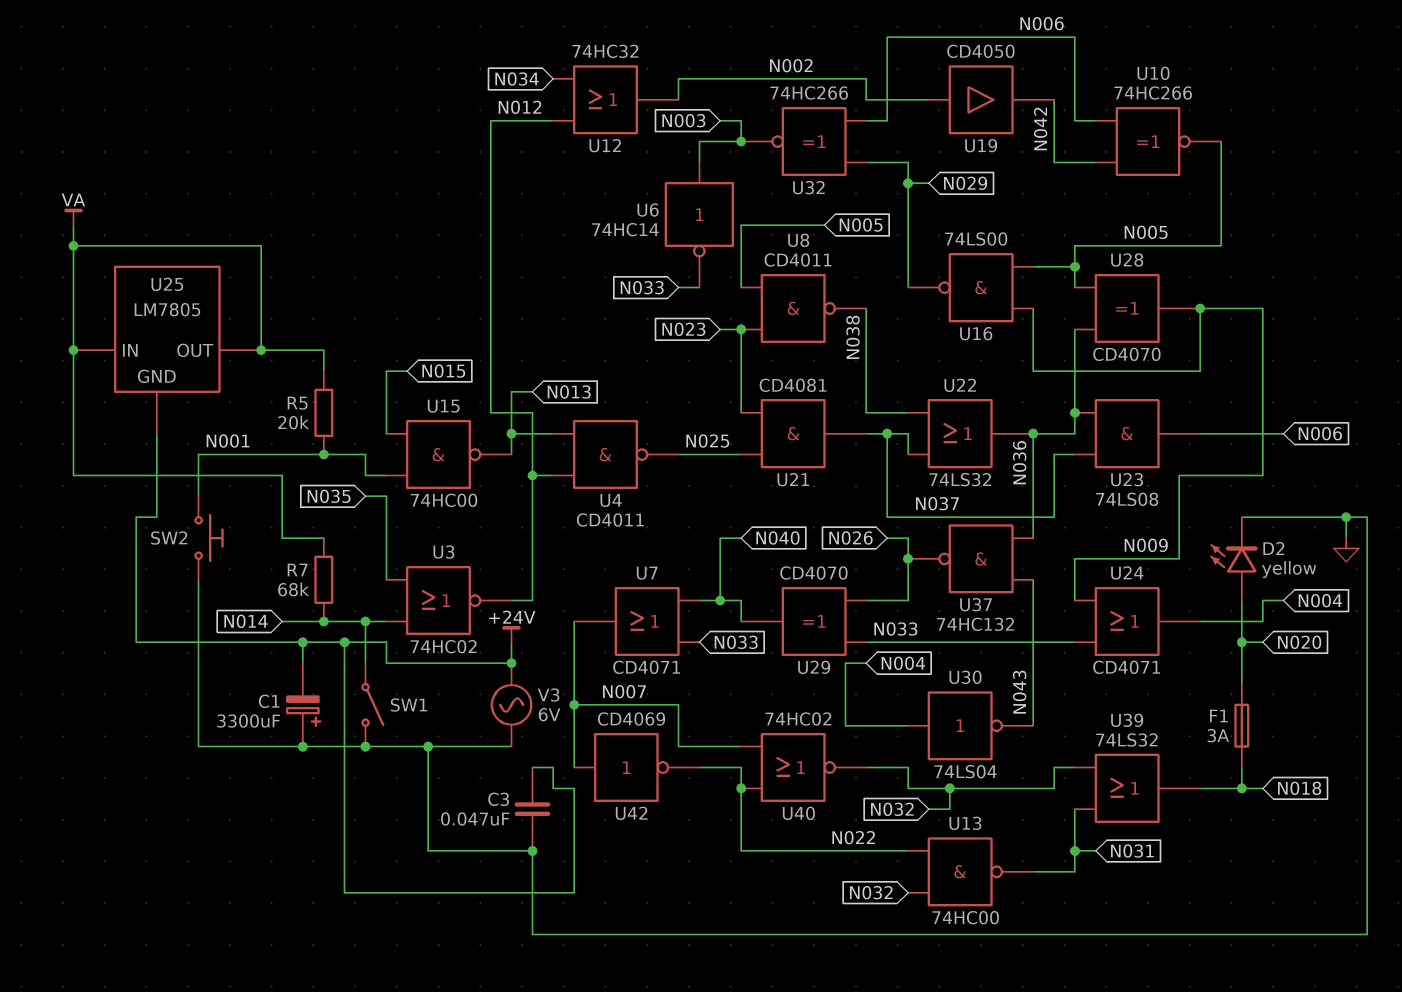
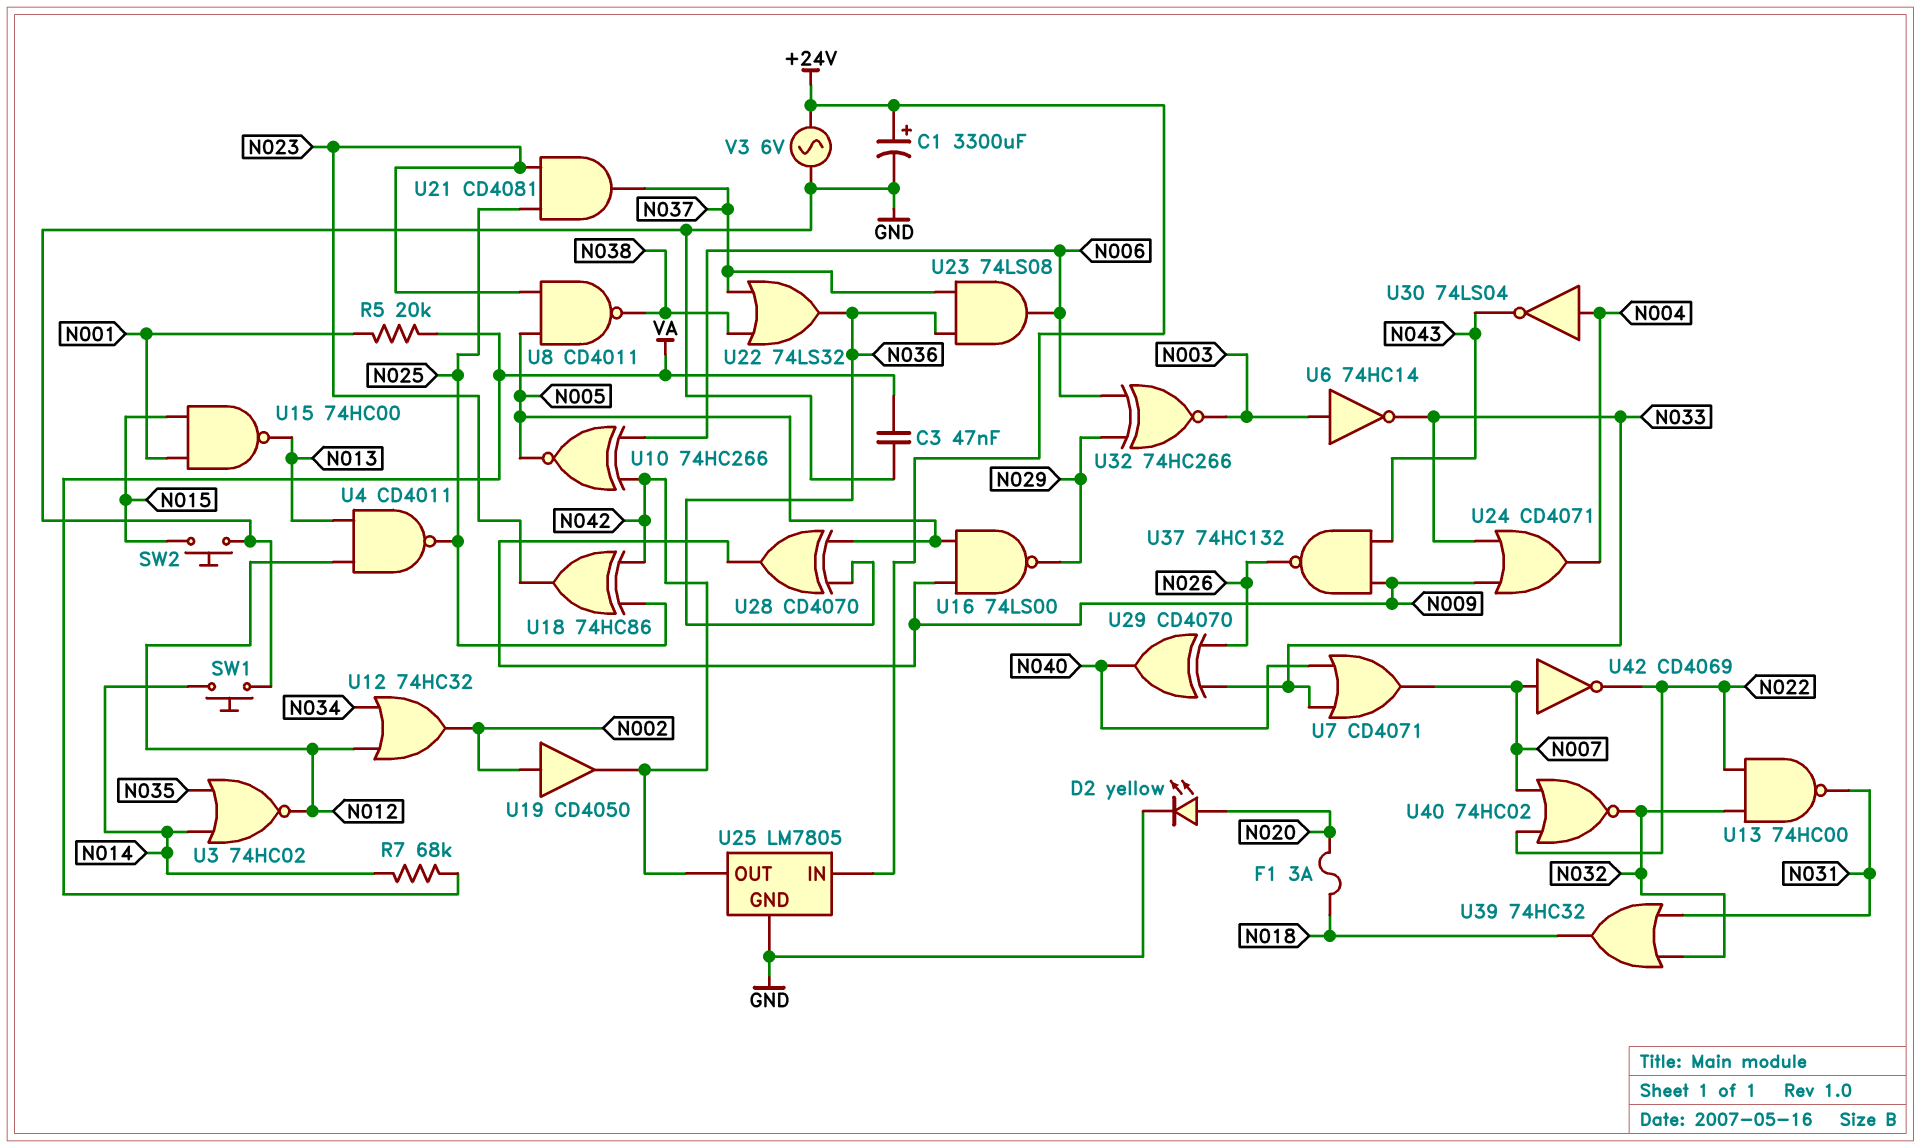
C1: 3300uF (plus GND, minus +24V) -> 3300uF (plus +24V, minus GND)
C3: 47nF (+24V, GND) -> 47nF (GND, VA)
SW1: switch (GND, N014) -> button (GND, N014)
SW2: button (GND, N001) -> button (GND, N015)
U18: none -> XOR 74HC86 (in N025, in N042, out N023)
U25 pin GND: +24V -> GND
U25 pin IN: VA -> +24V
U25 pin OUT: VA -> N042
U37: NAND 74HC132 (in N036, in N043, out N026) -> NAND 74HC132 (in N009, in N043, out N026)
U39: OR 74LS32 (in N031, in N032, out N018) -> OR 74HC32 (in N031, in N032, out N018)

